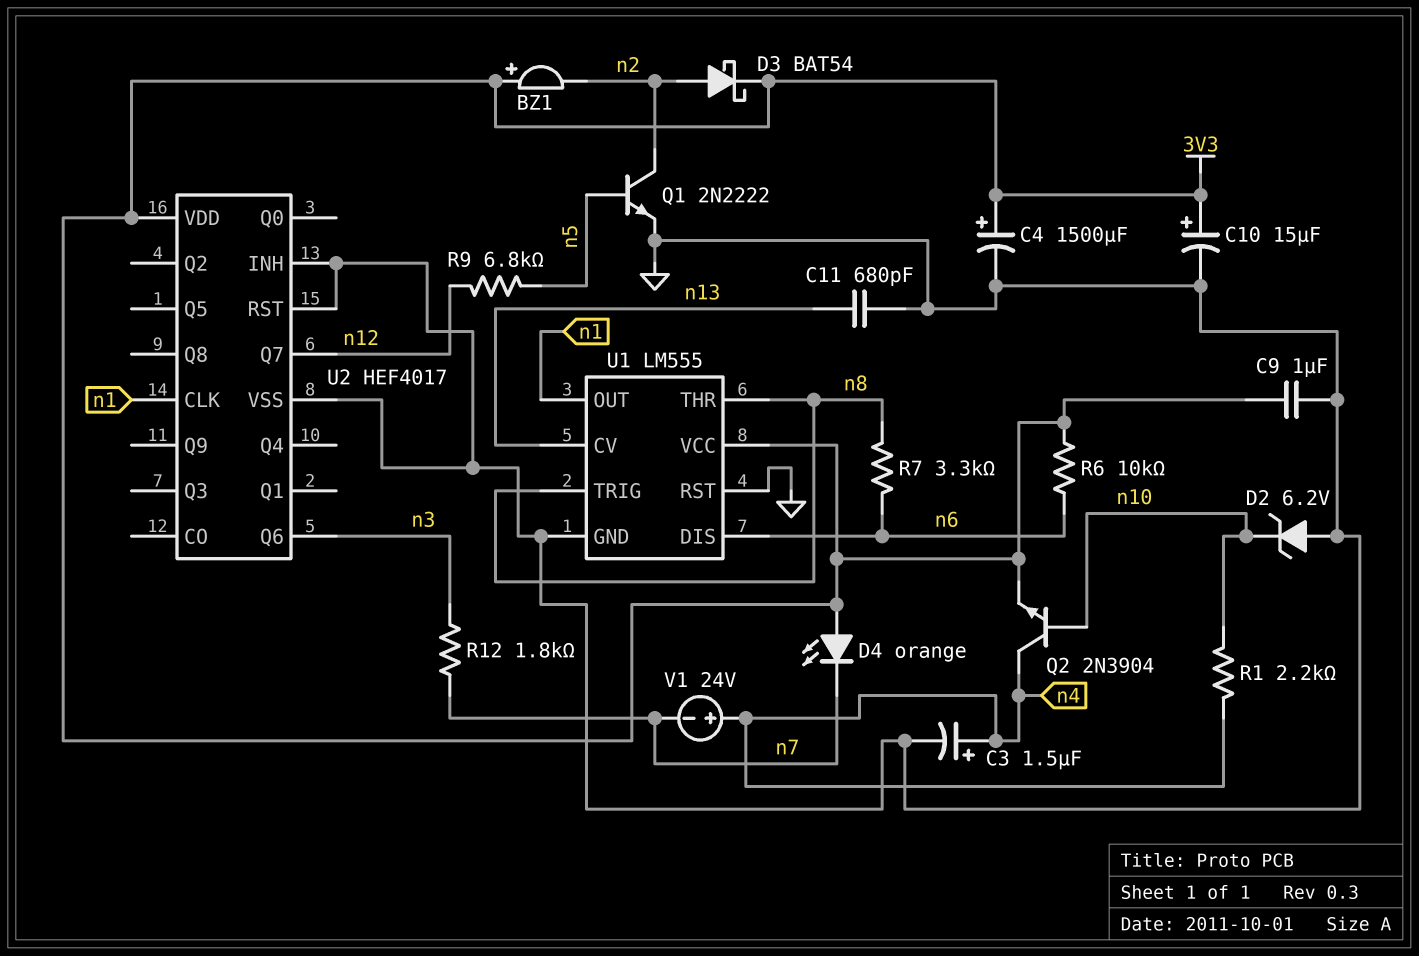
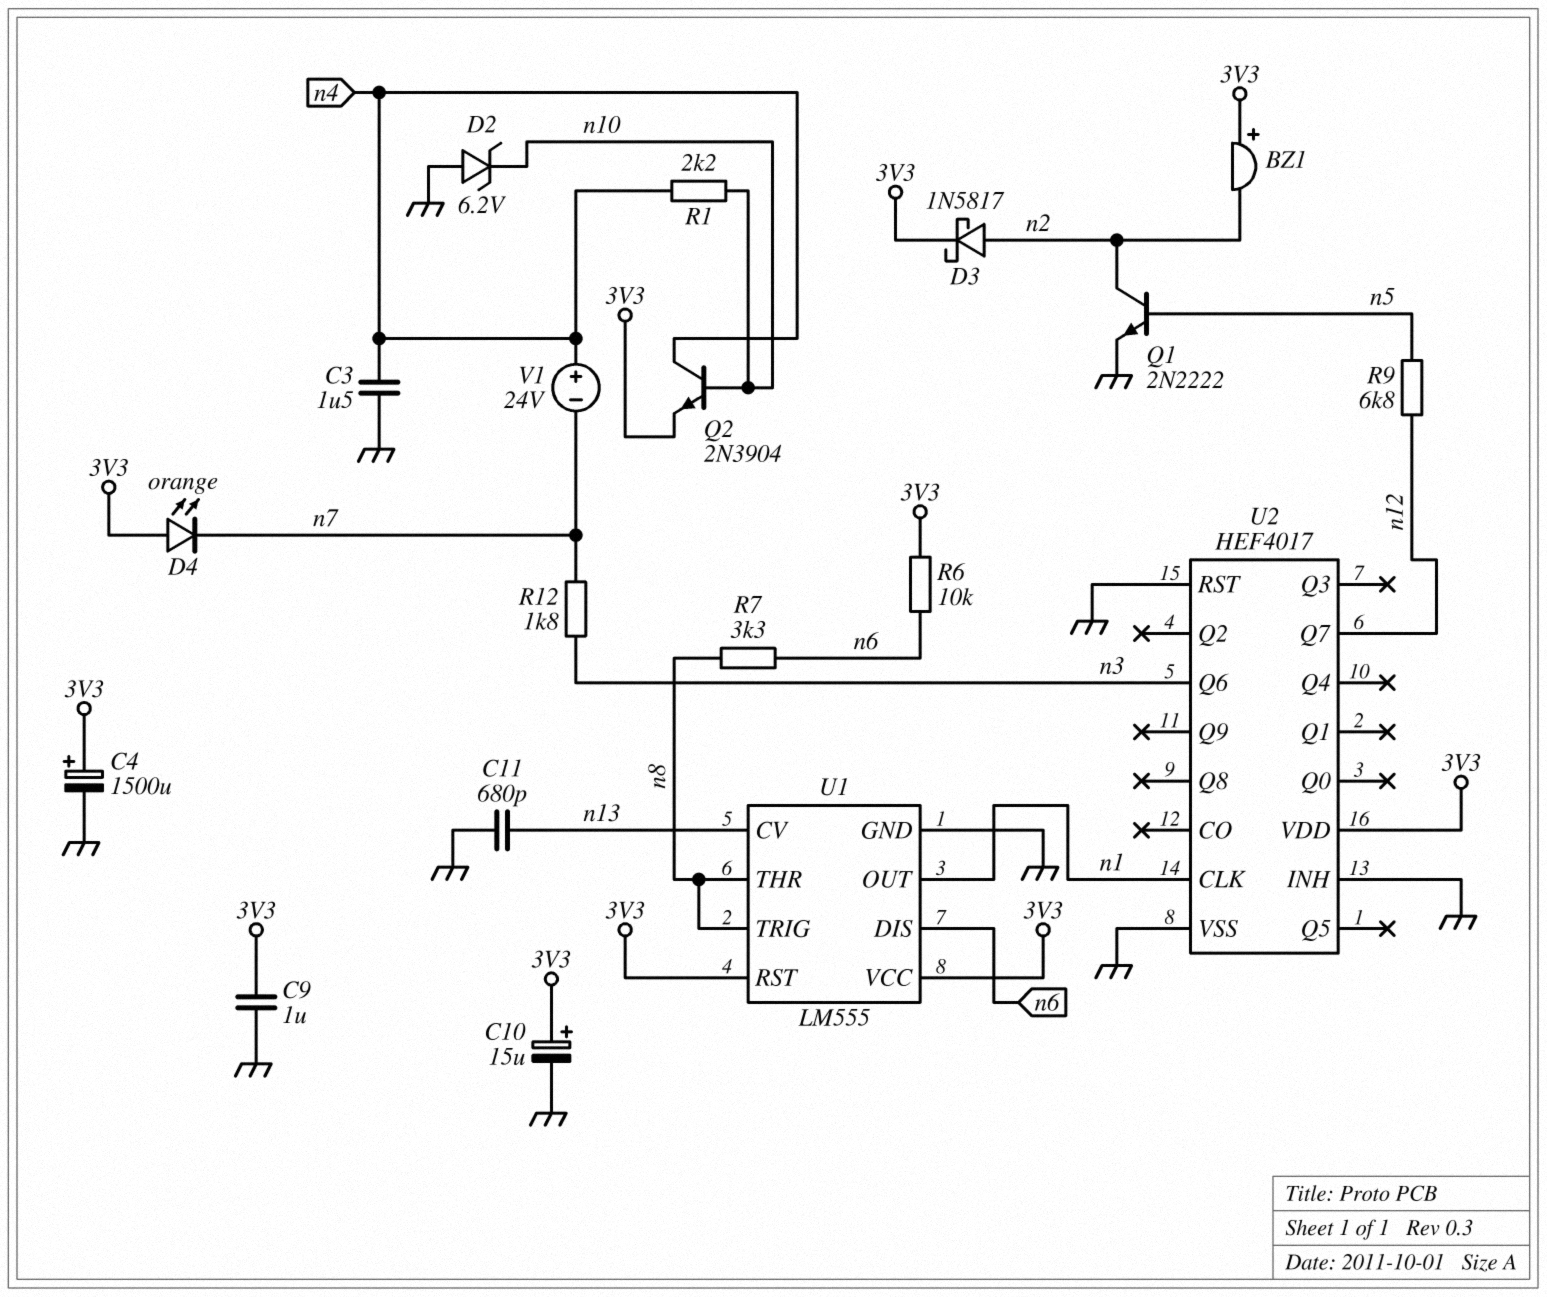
C3: 1.5uF (plus n4, minus GND) -> 1.5uF (GND, n4)
D3: schottky BAT54 (A n2, K 3V3) -> schottky 1N5817 (A n2, K 3V3)
U1 pin RST: GND -> 3V3

